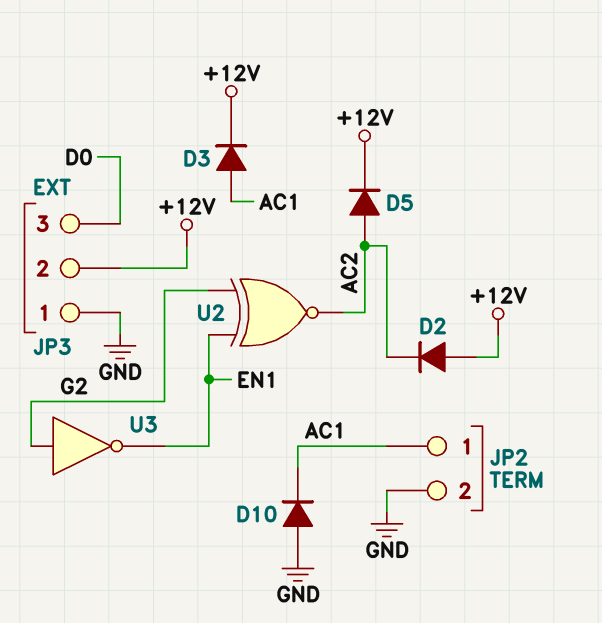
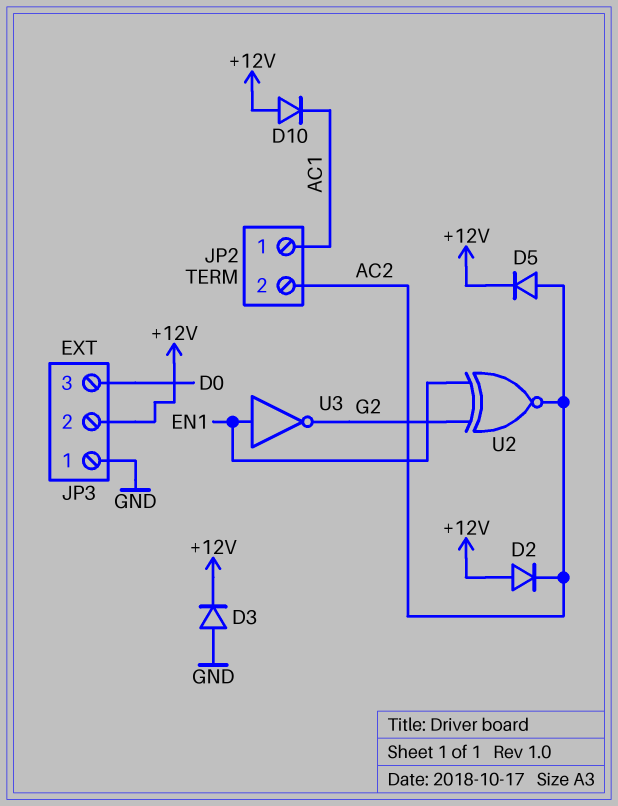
D3: diode (A AC1, K +12V) -> diode (A GND, K +12V)
D10: diode (A GND, K AC1) -> diode (A +12V, K AC1)
JP2 pin 2: GND -> AC2
U3: NOT (in G2, out EN1) -> NOT (in EN1, out G2)

